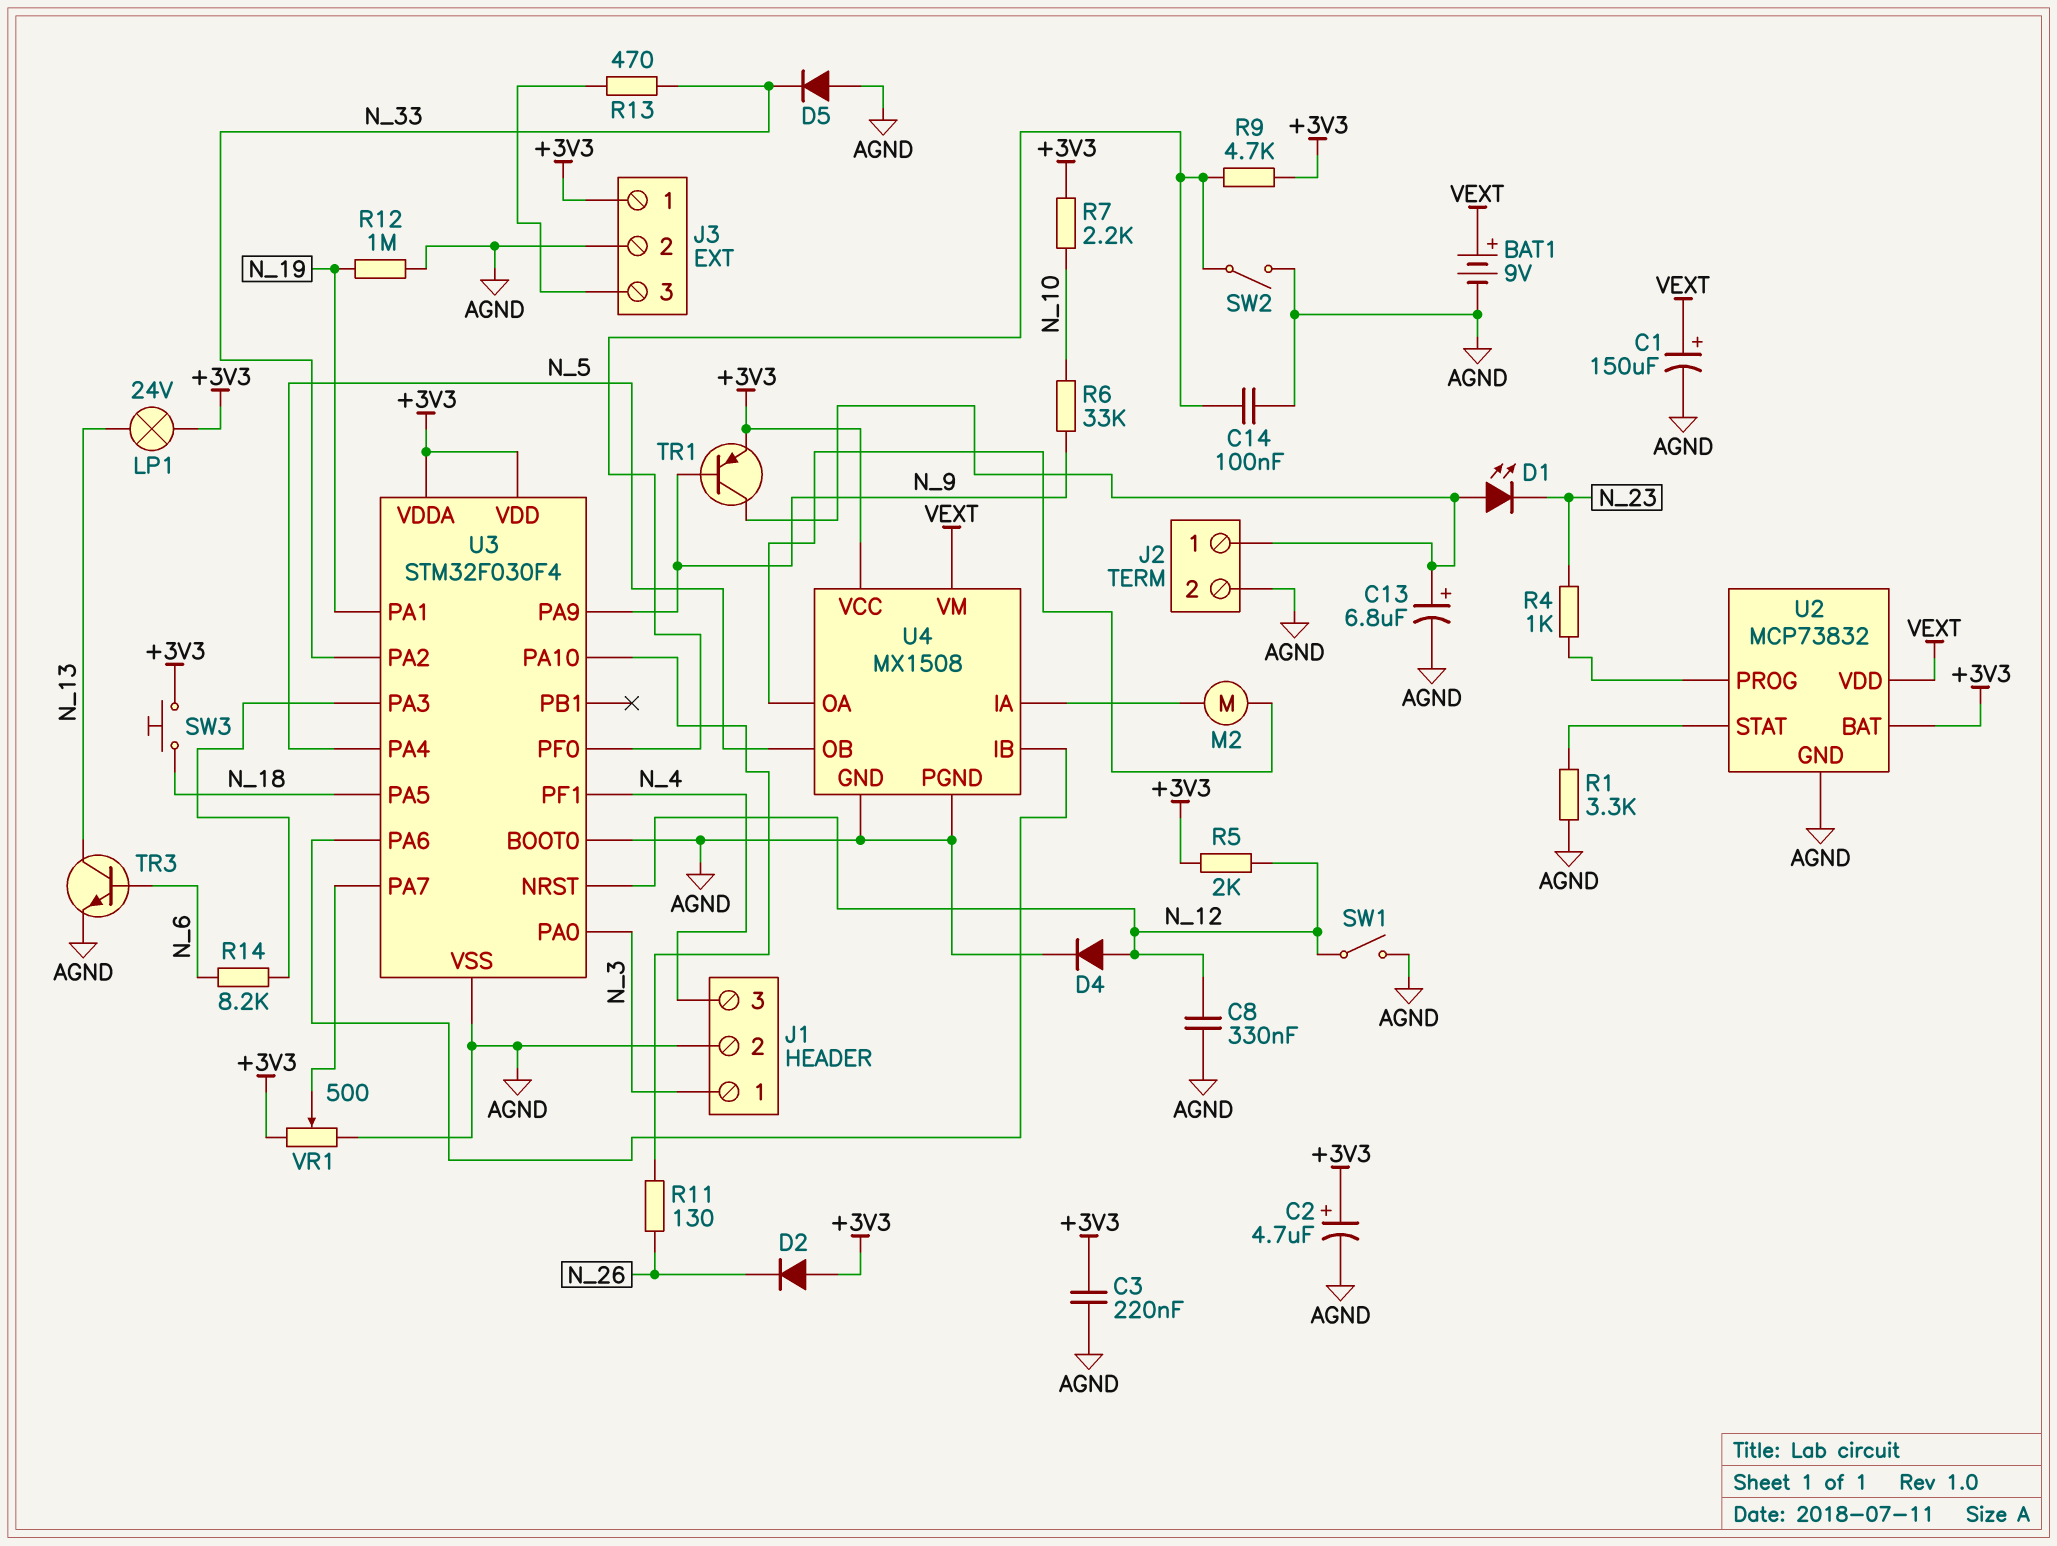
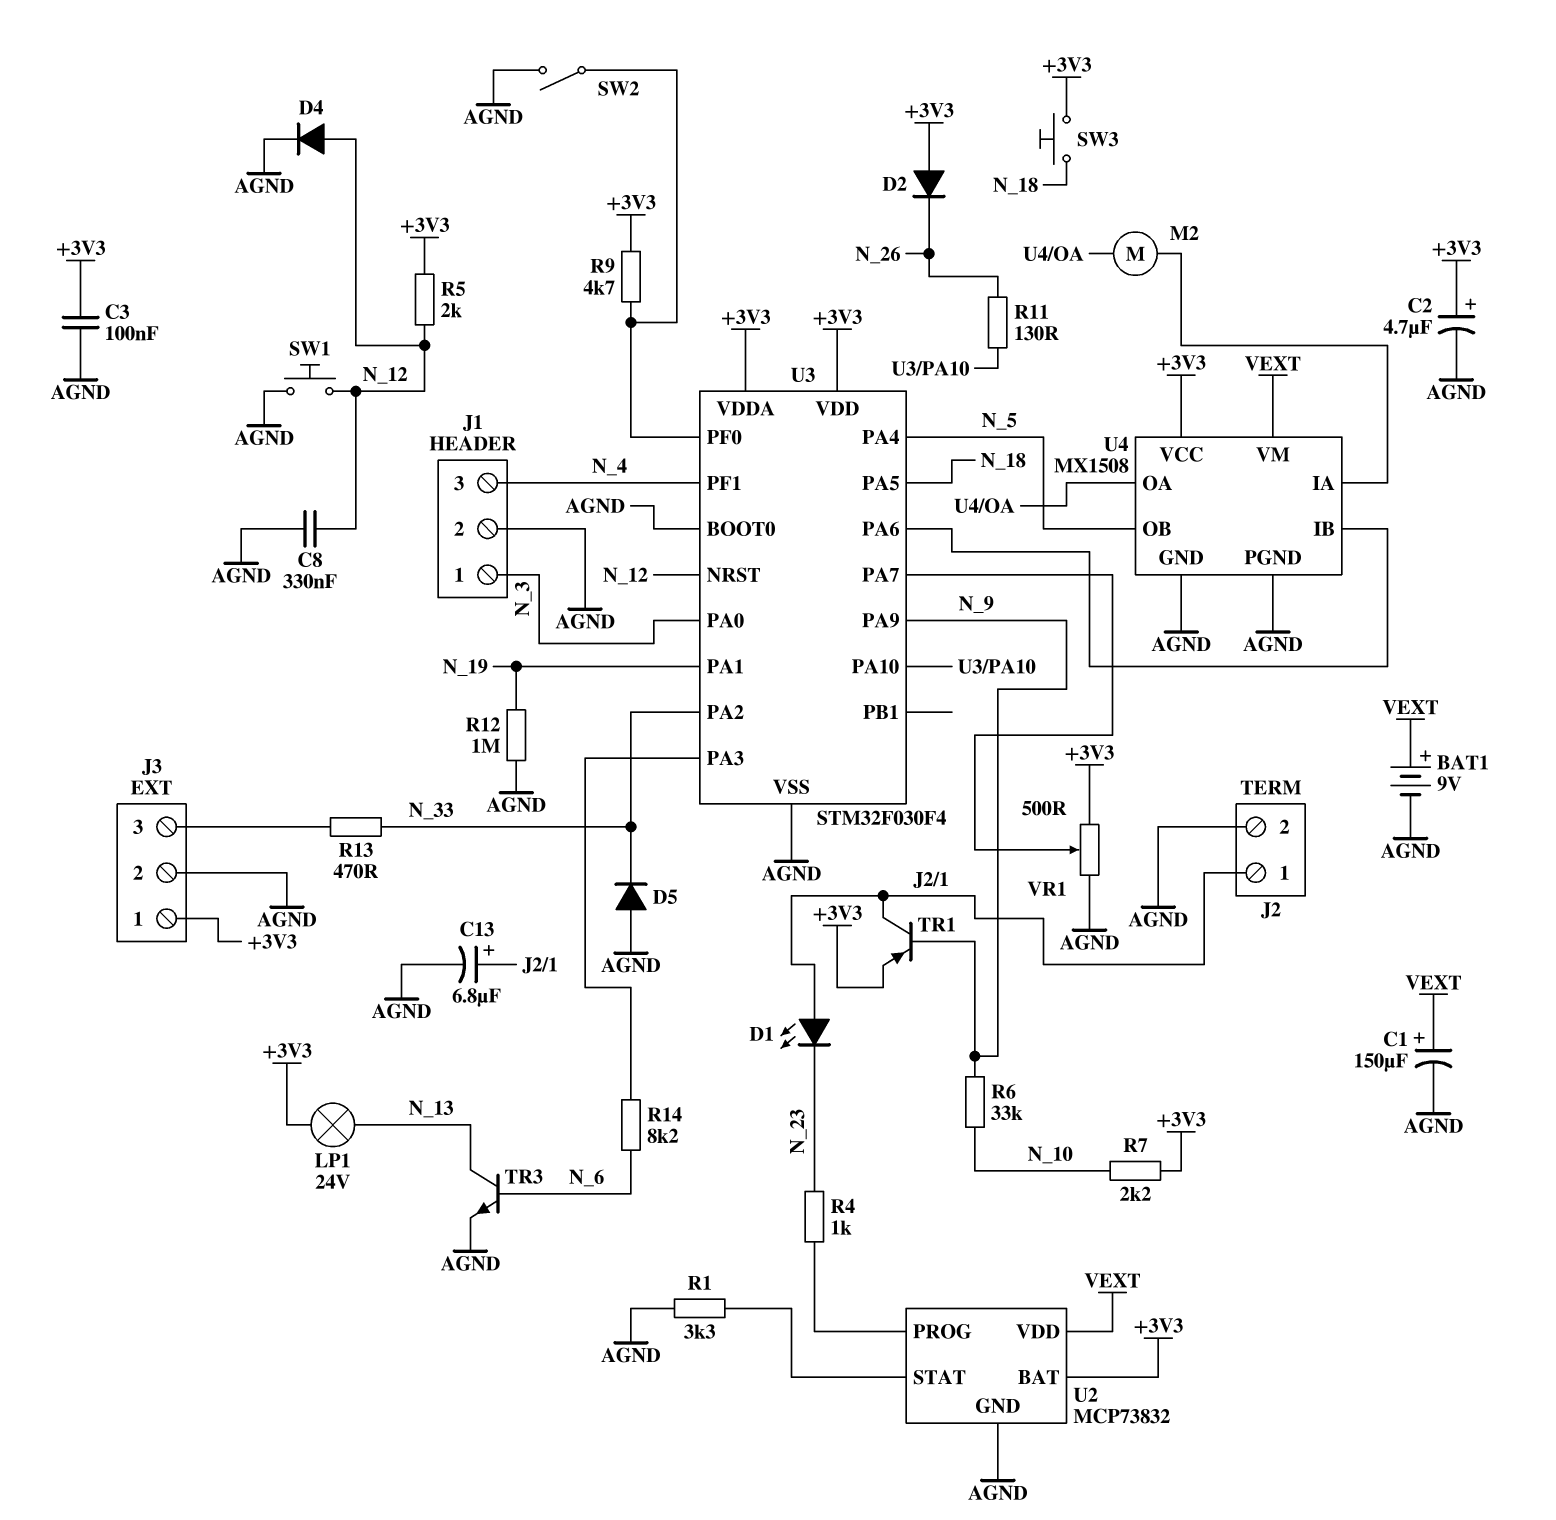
C3: 220nF (+3V3, AGND) -> 100nF (+3V3, AGND)
C14: 100nF (AGND, U3/PF0) -> none
SW1: switch (AGND, N_12) -> button (AGND, N_12)

